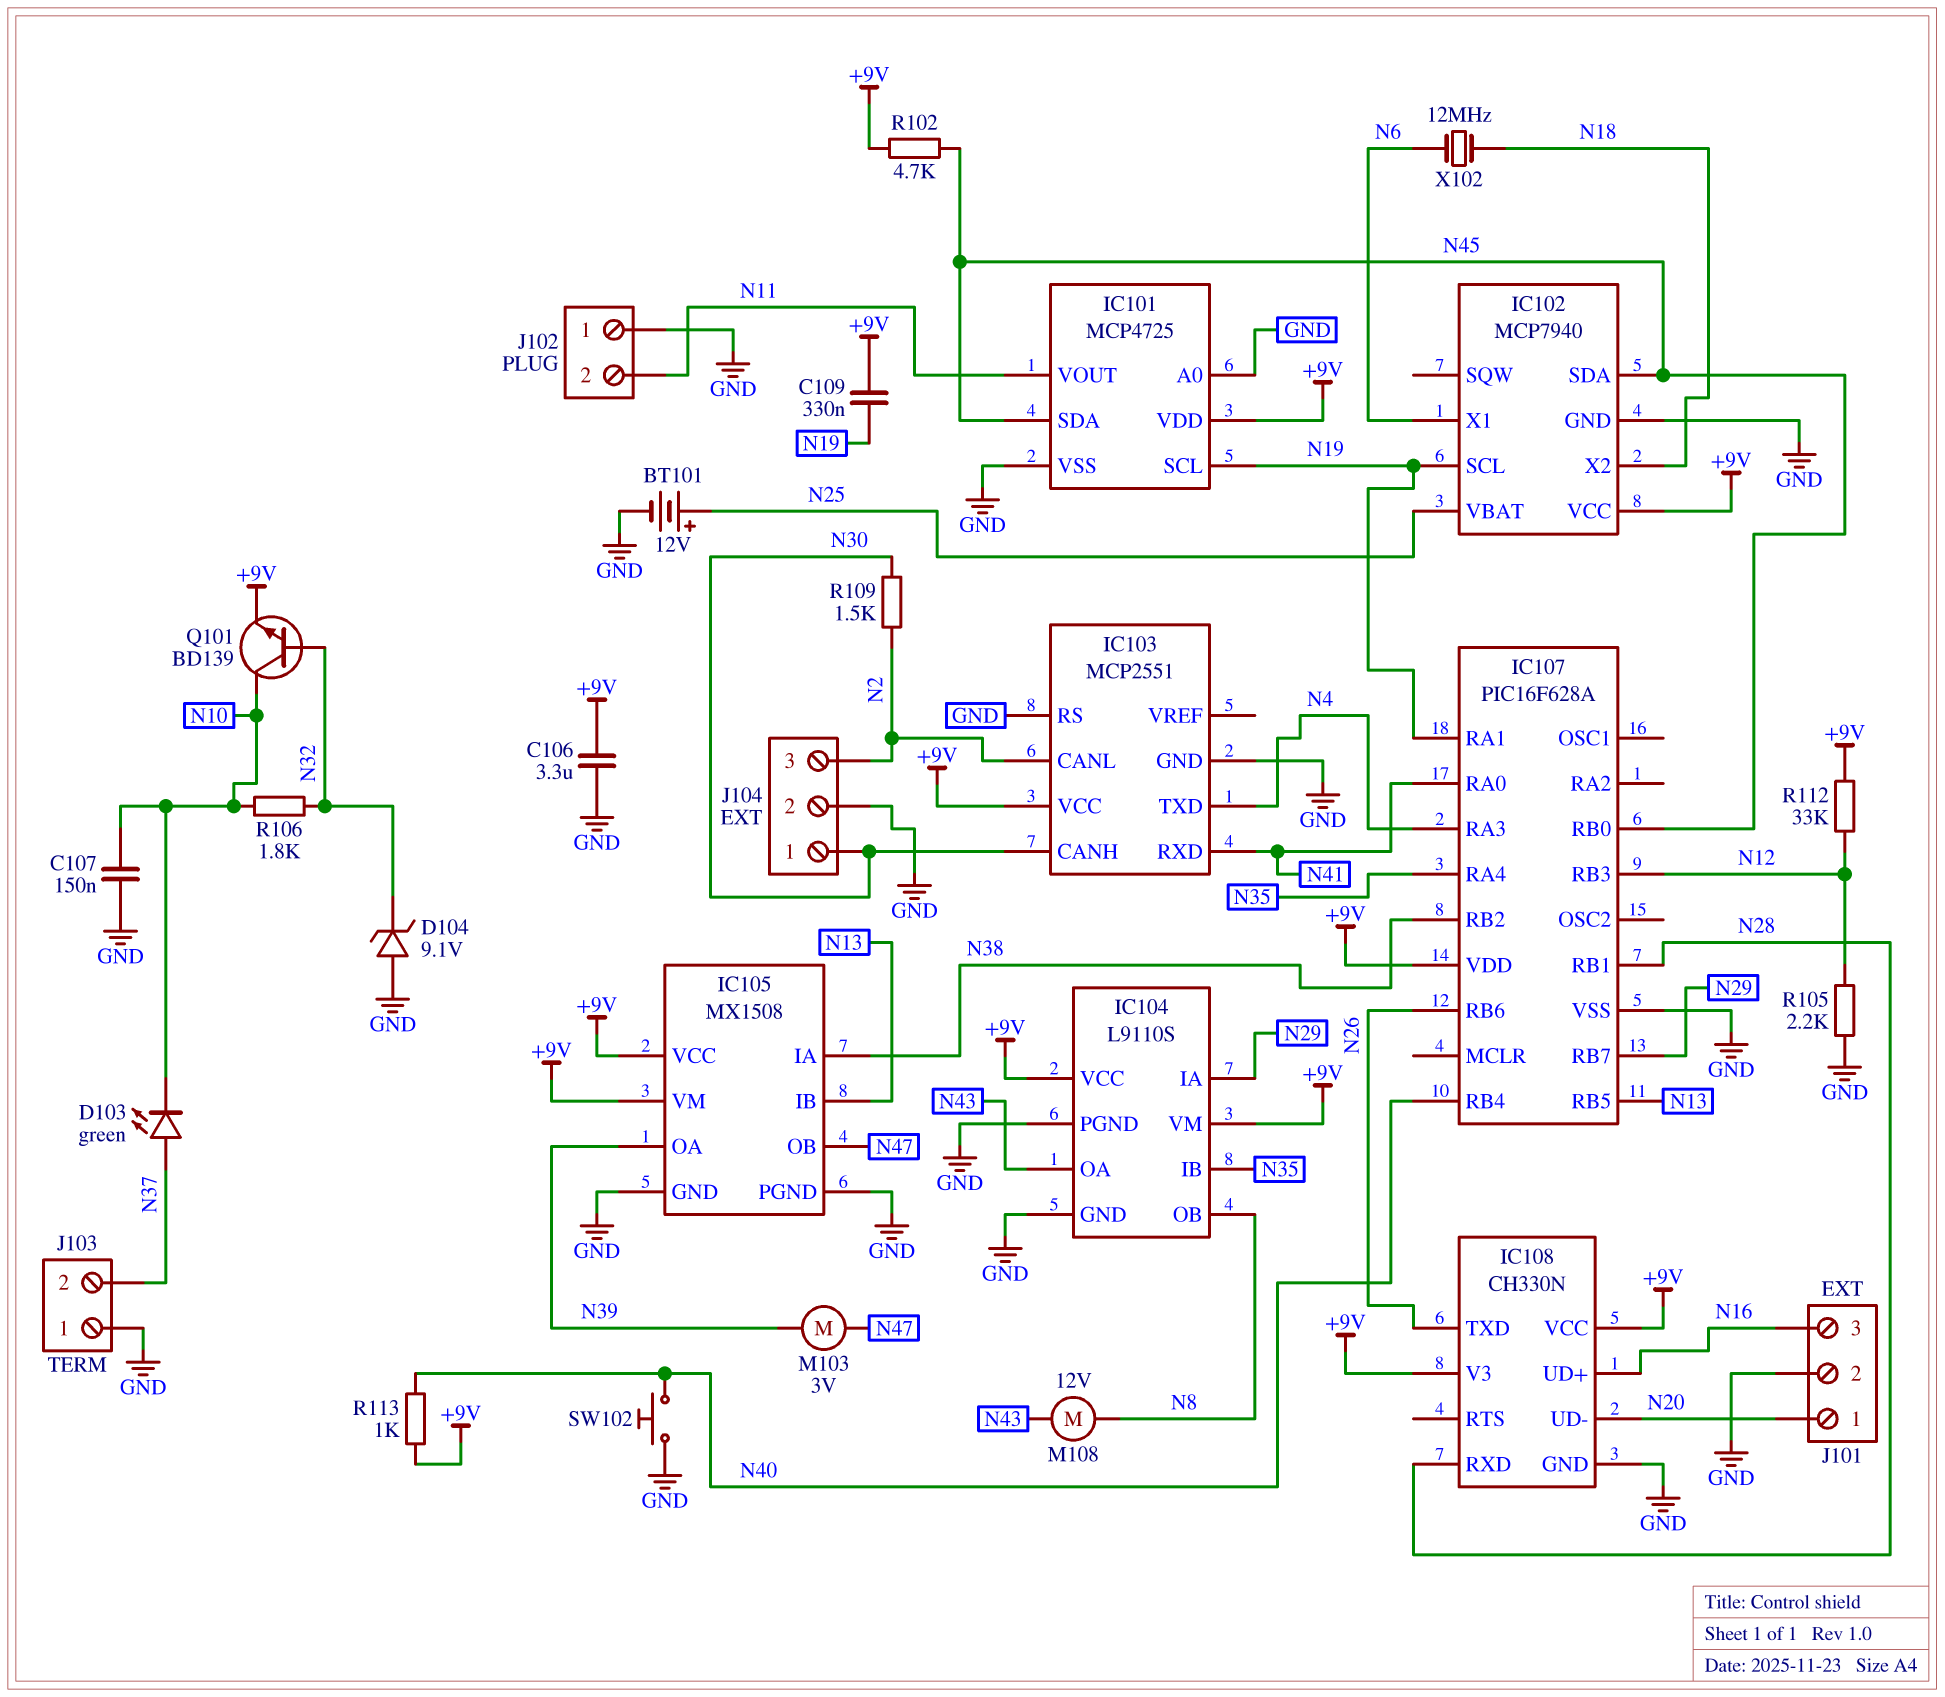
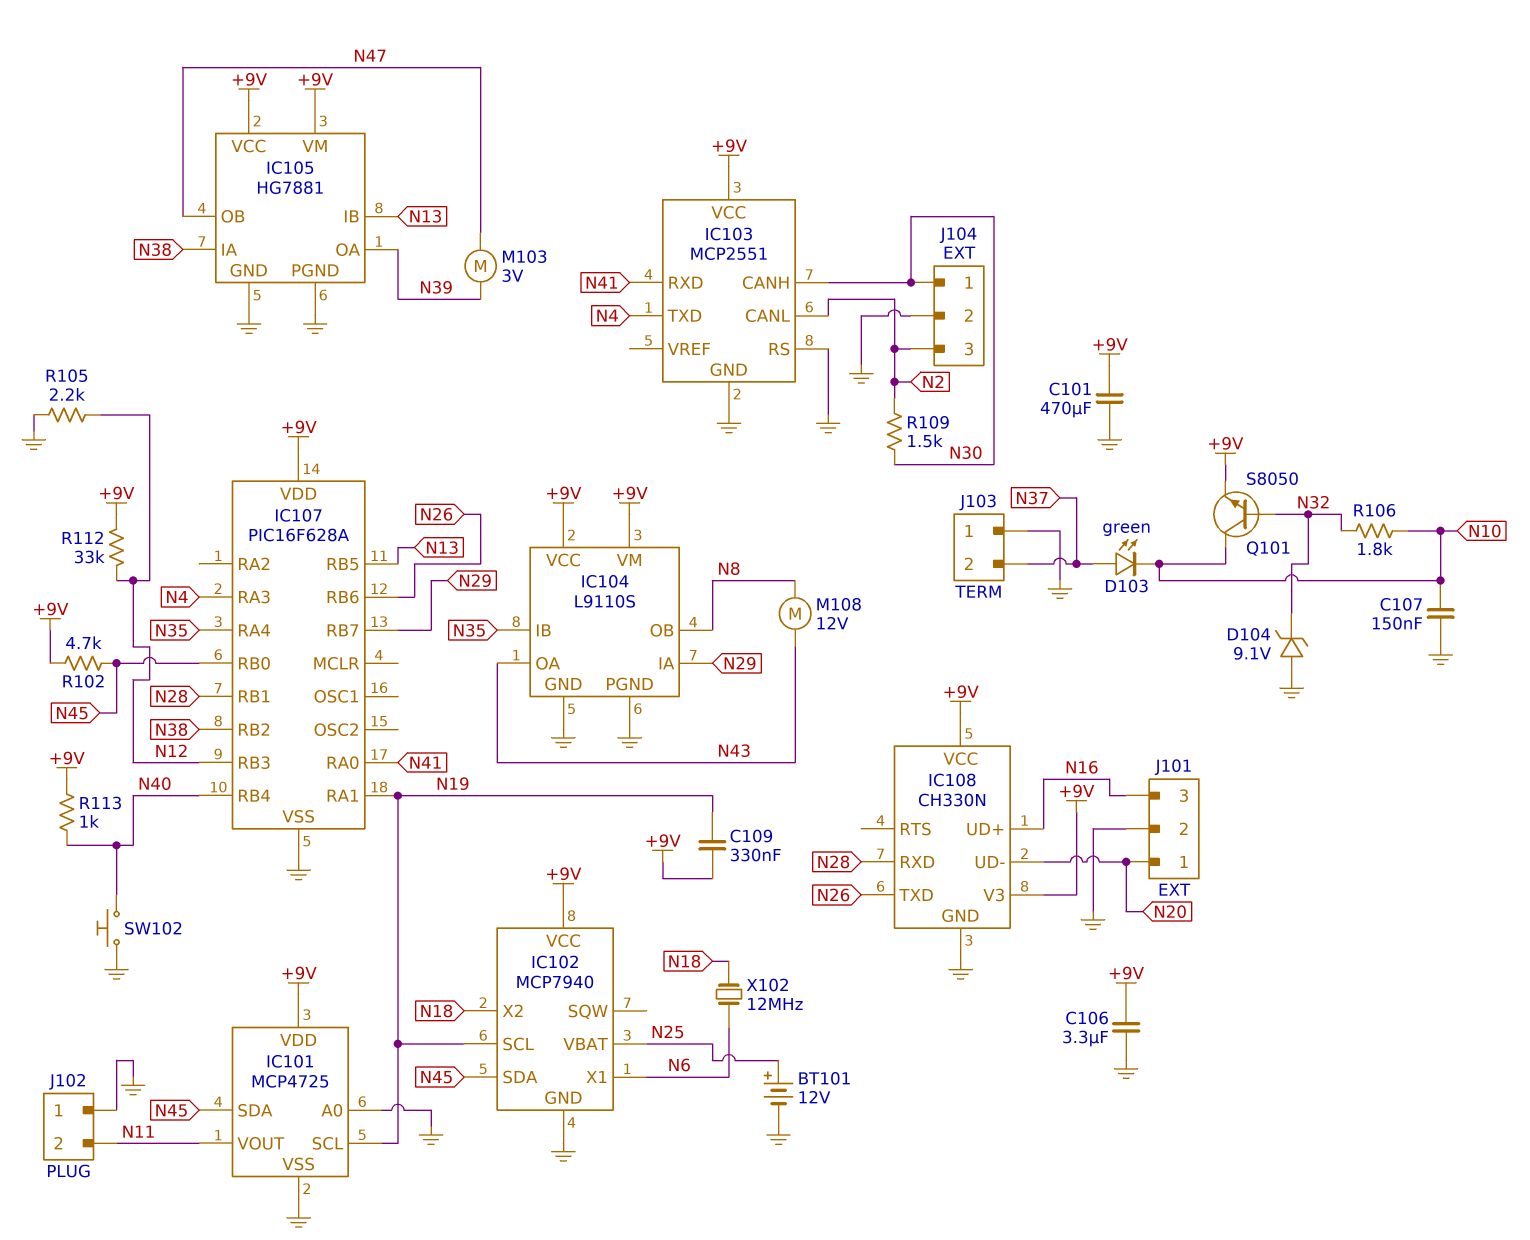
C101: none -> 470uF (+9V, GND)
IC105: MX1508 -> HG7881
Q101: NPN BD139 (B N32, C N10, E +9V) -> NPN S8050 (B N32, C N10, E +9V)

